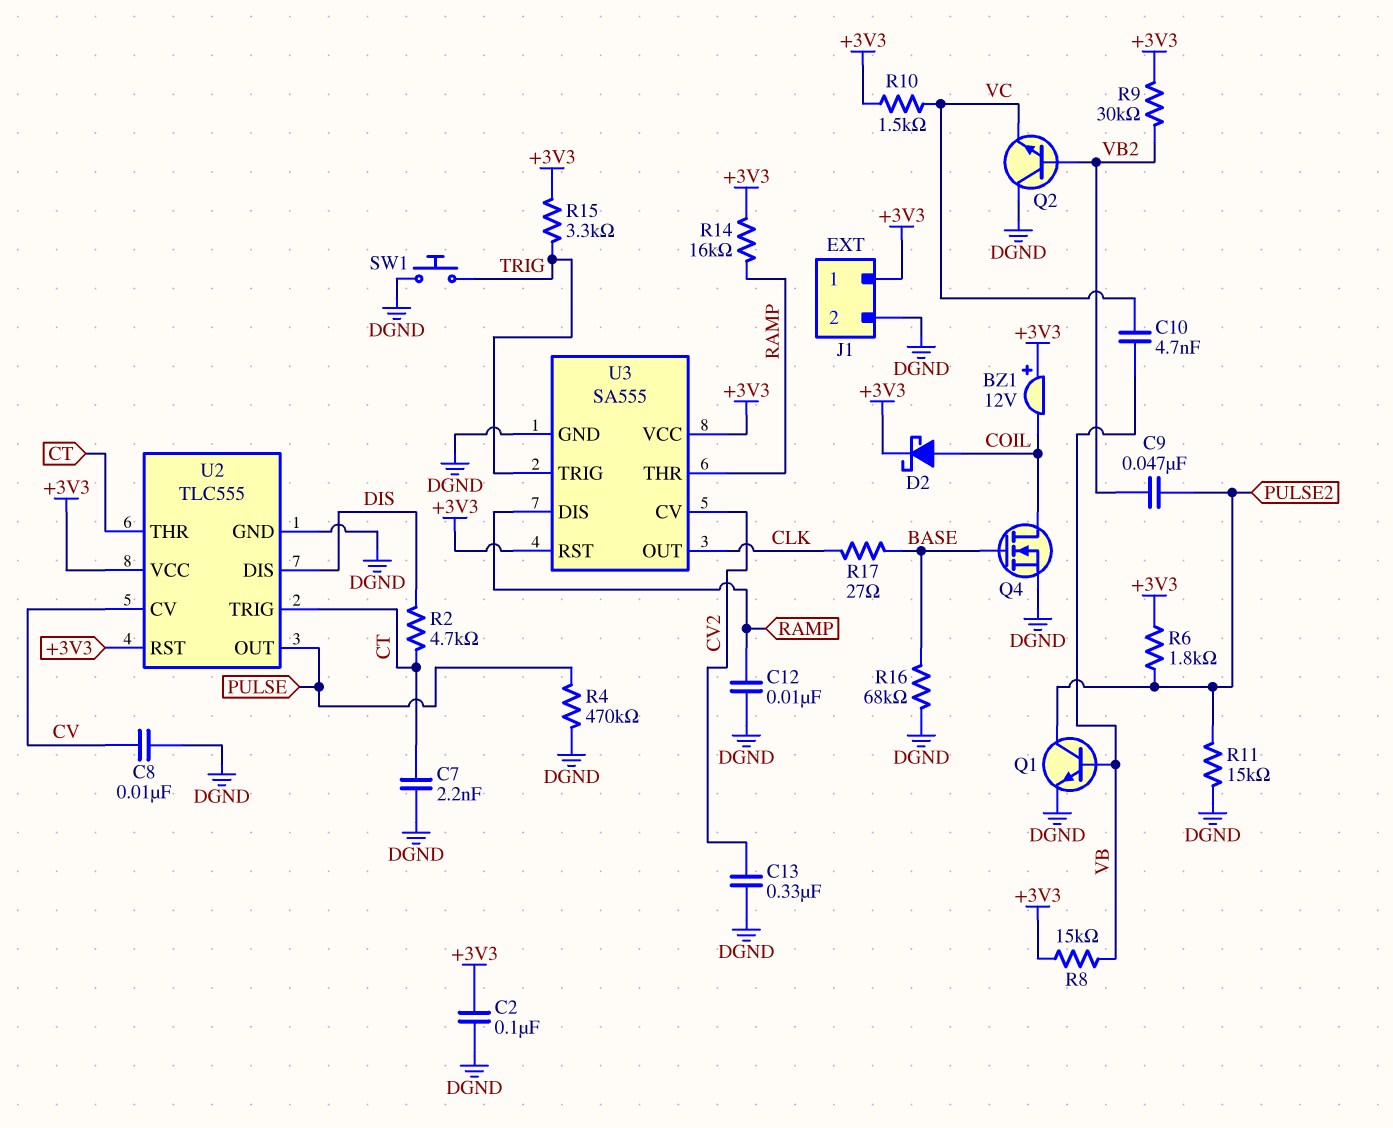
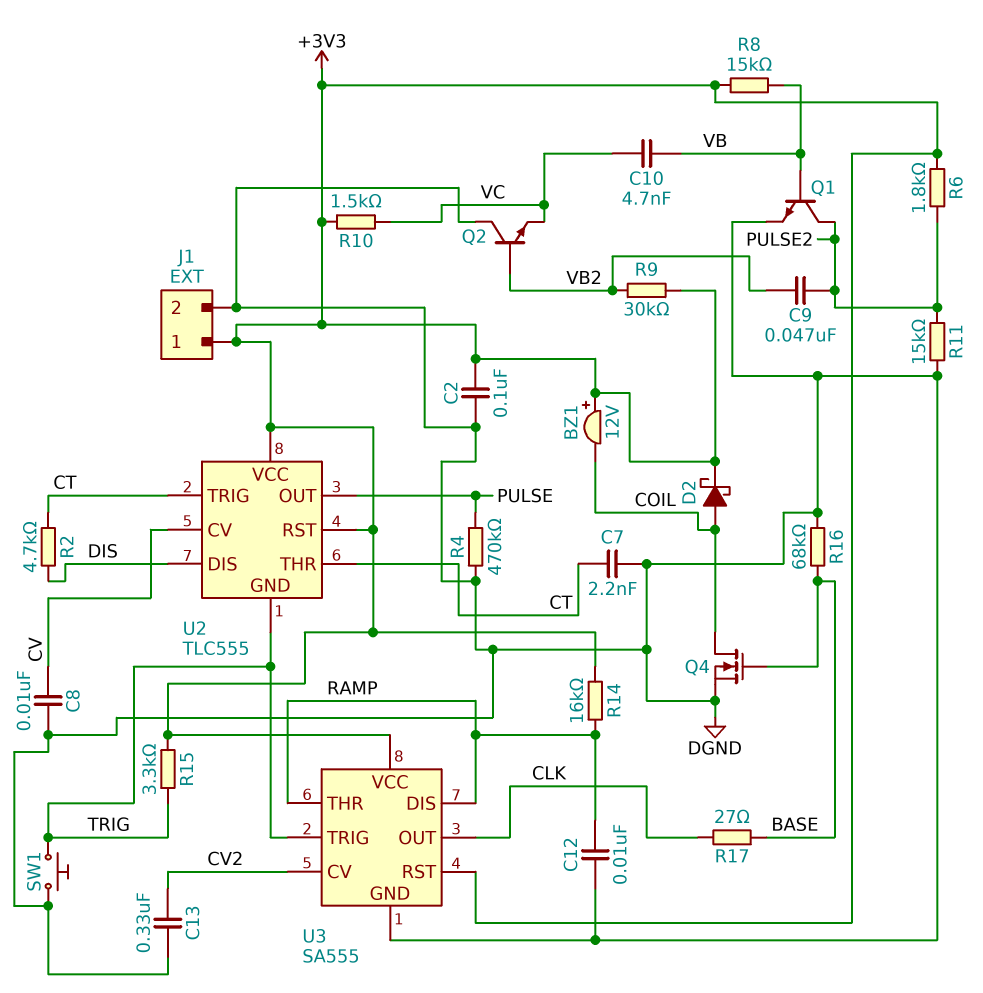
U2 pin GND: DGND -> TRIG

